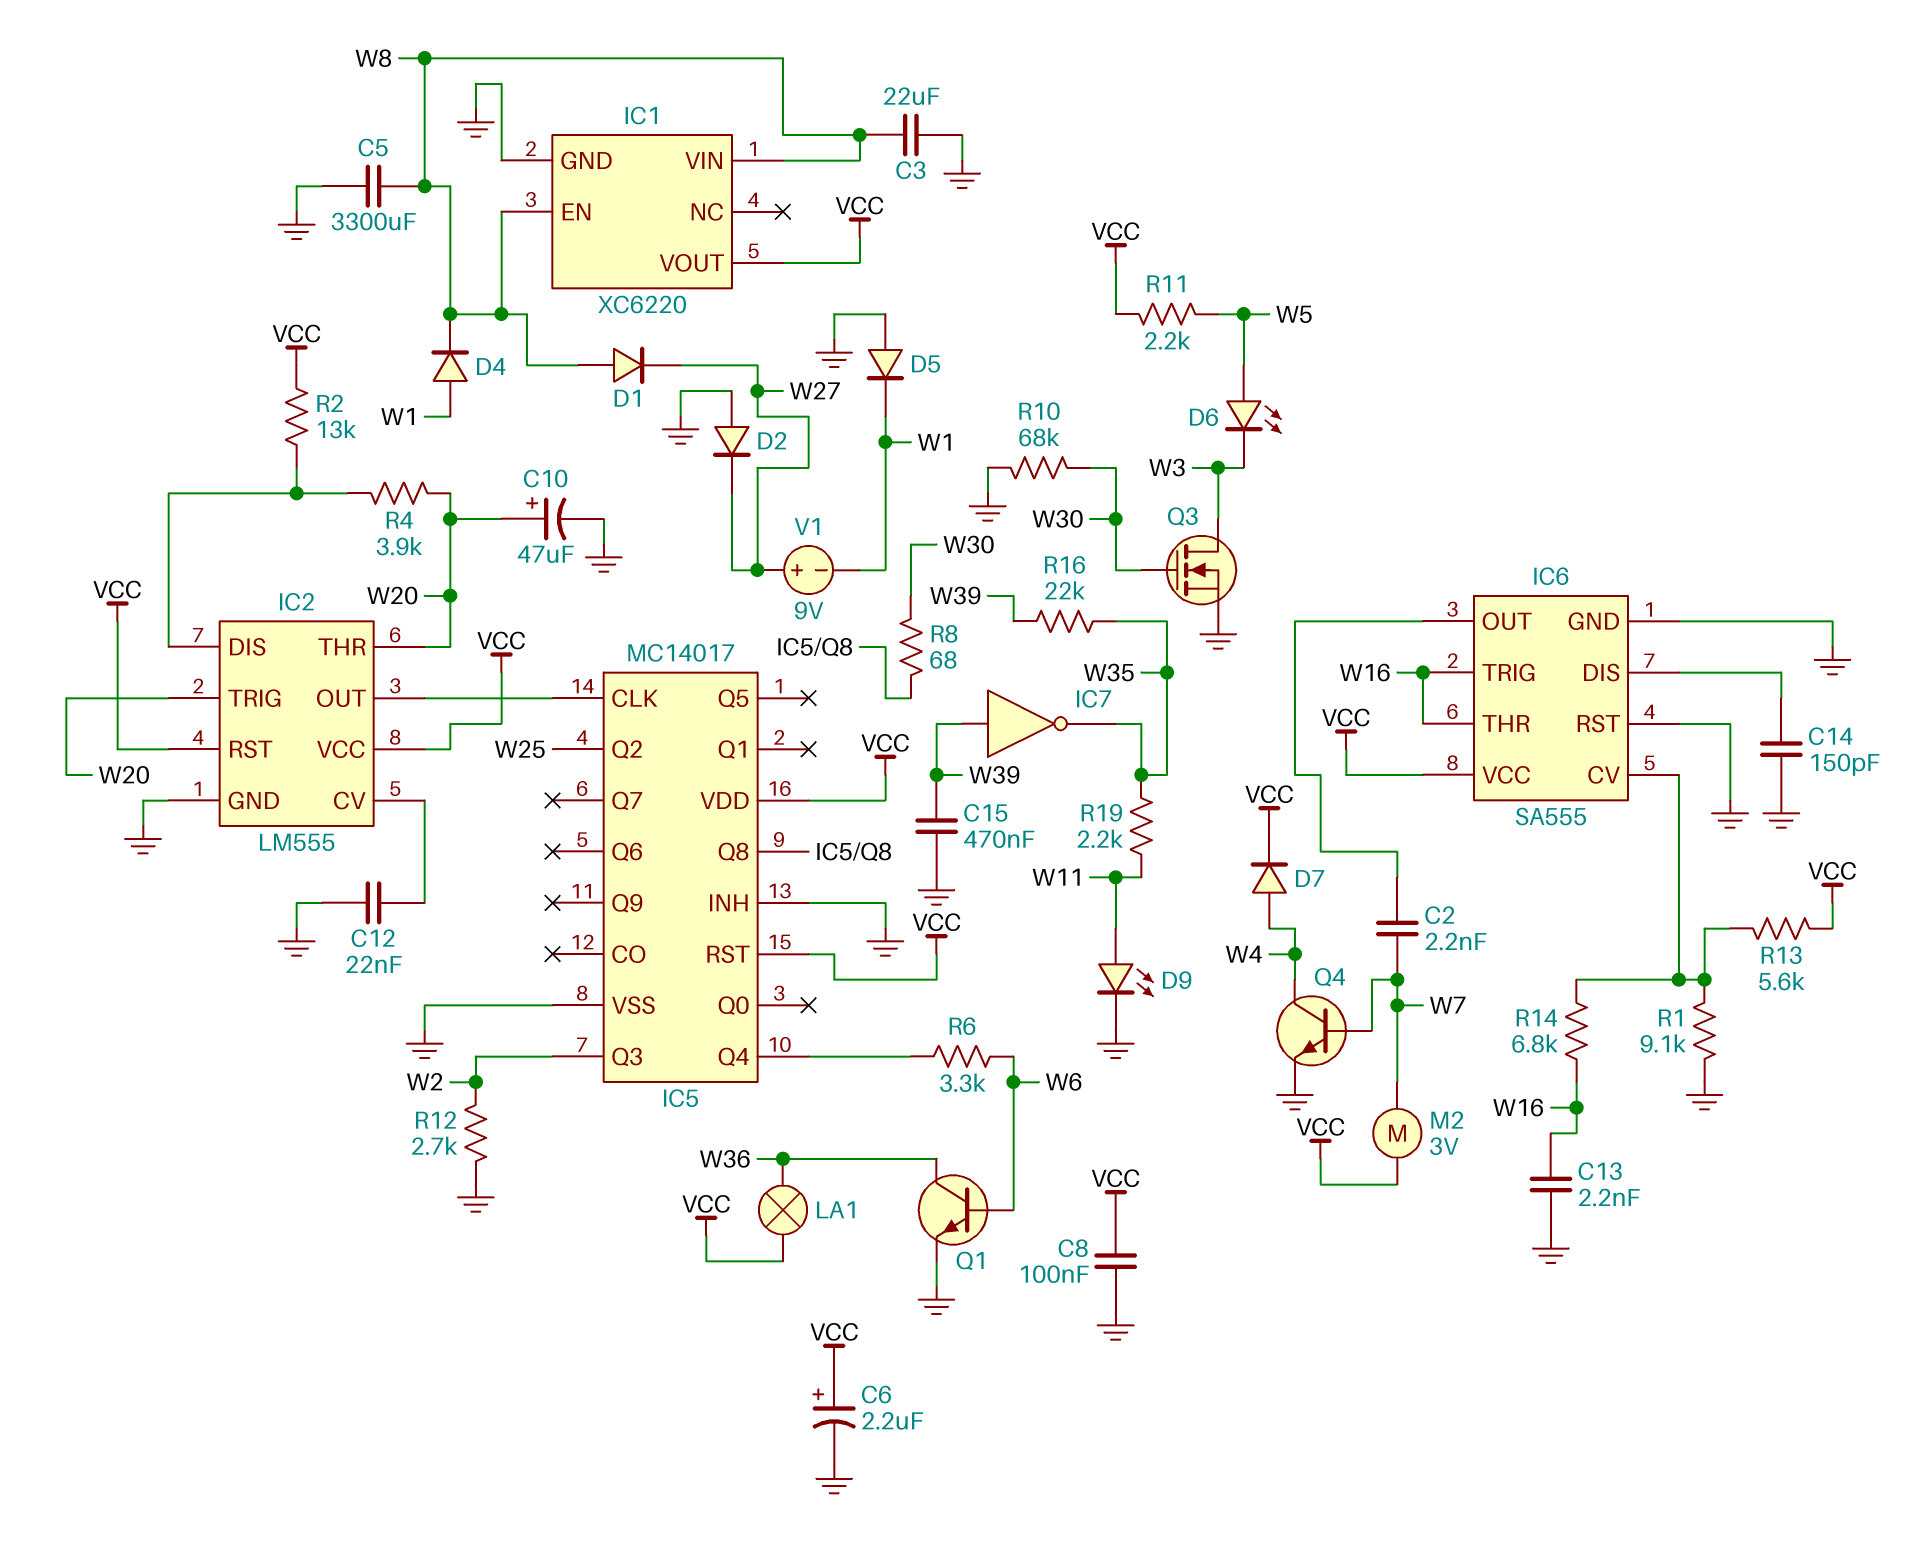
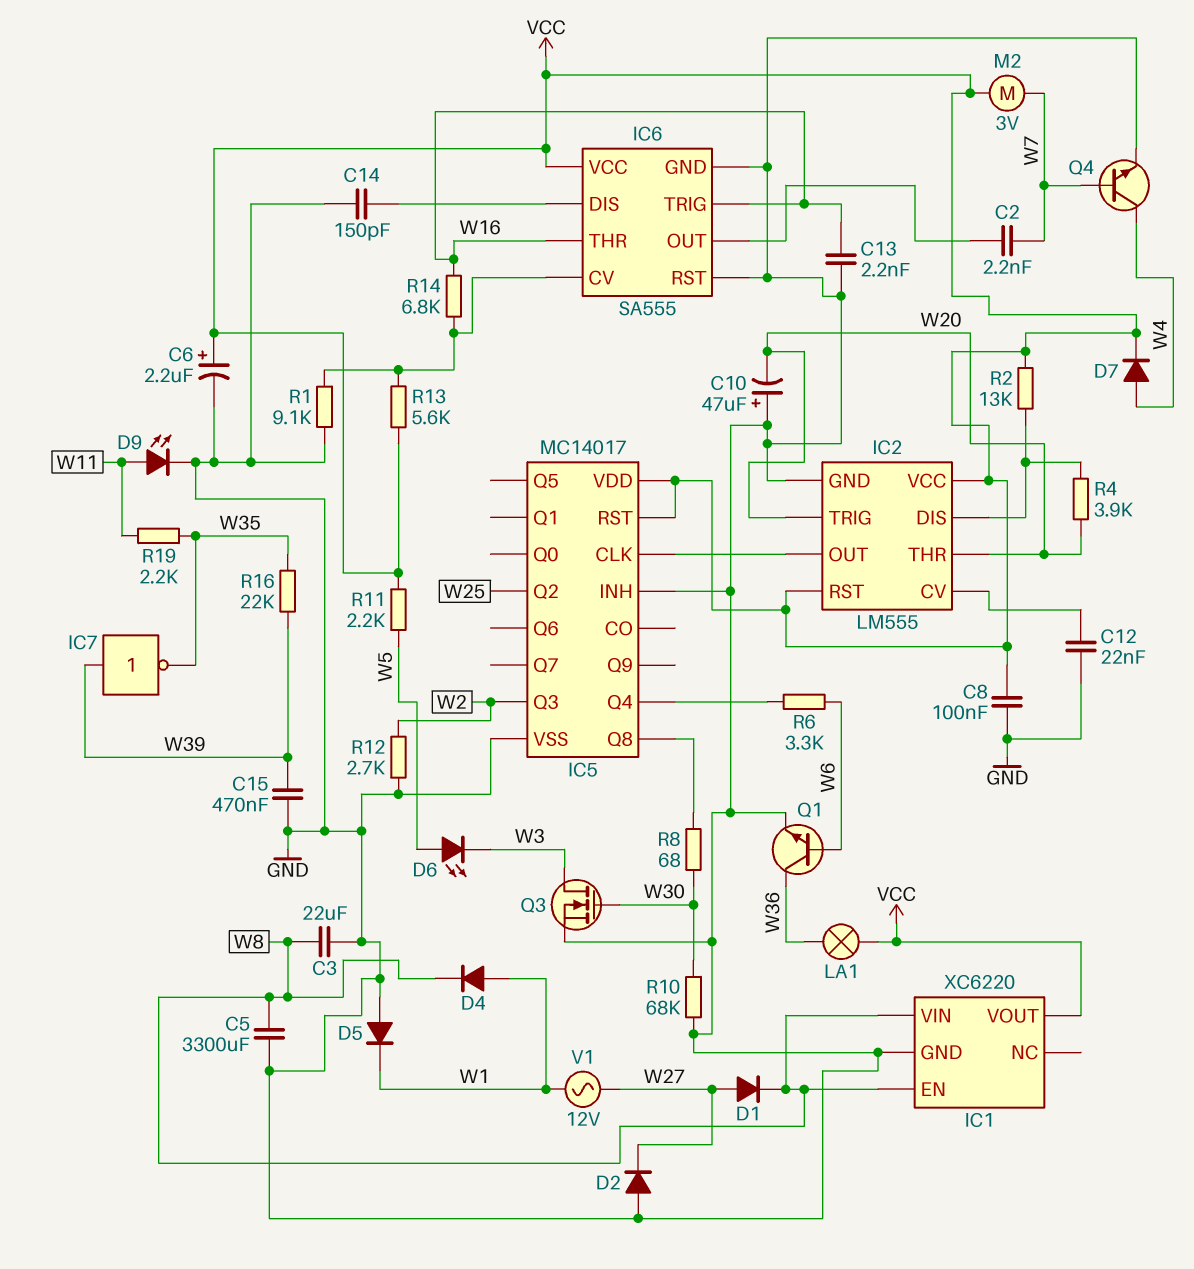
C10: 47uF (plus W20, minus GND) -> 47uF (plus GND, minus W20)
D1: diode (A W8, K W27) -> diode (A W27, K W8)
V1: 9V (plus W27, minus W1) -> AC 12V (W1, W27)

